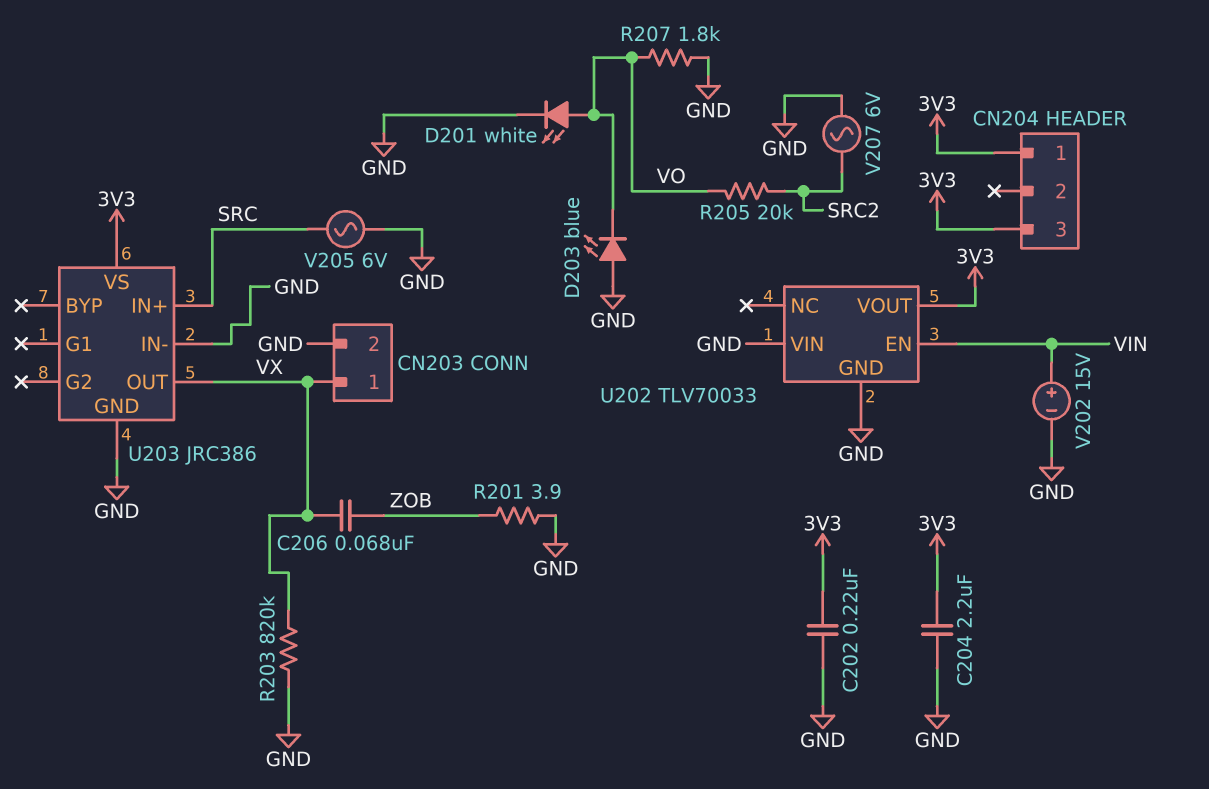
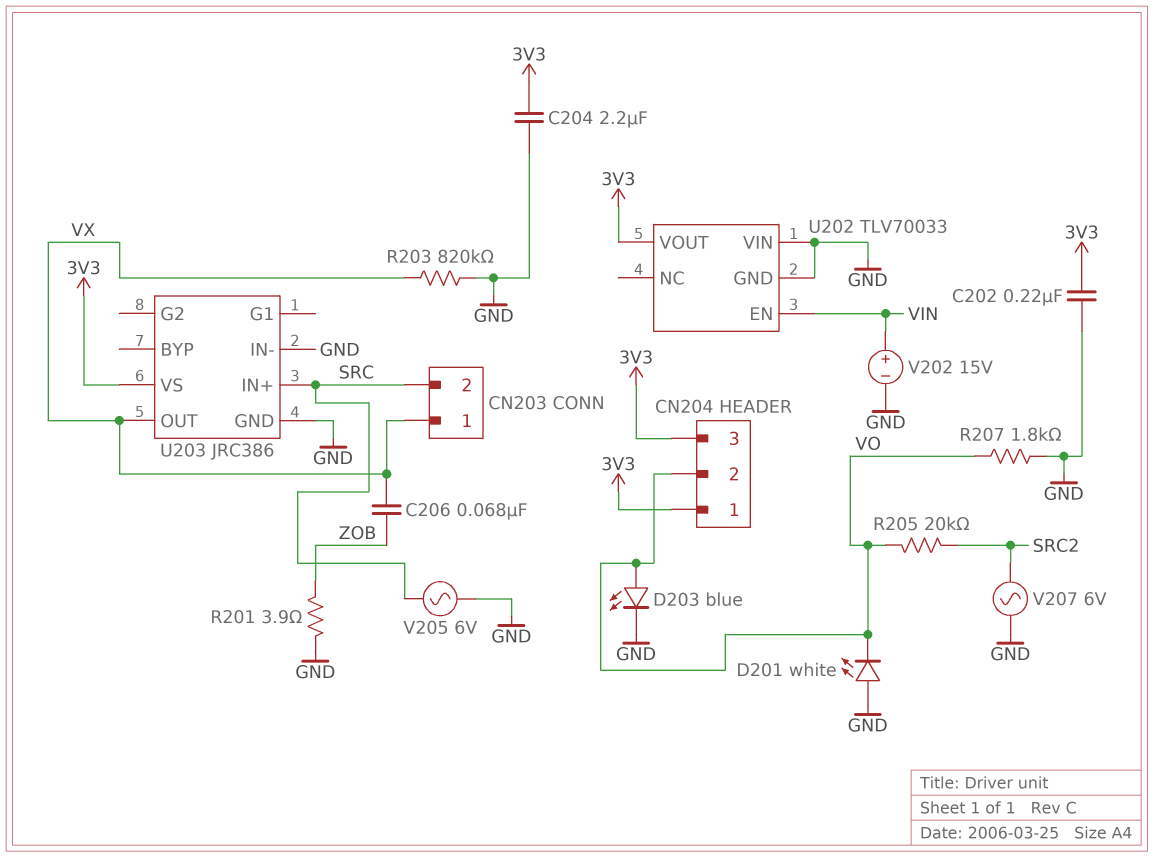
CN203 pin 2: GND -> SRC
CN204 pin 2: none -> VO
D201: LED white (A VO, K GND) -> LED white (A GND, K VO)
D203: LED blue (A GND, K VO) -> LED blue (A VO, K GND)

